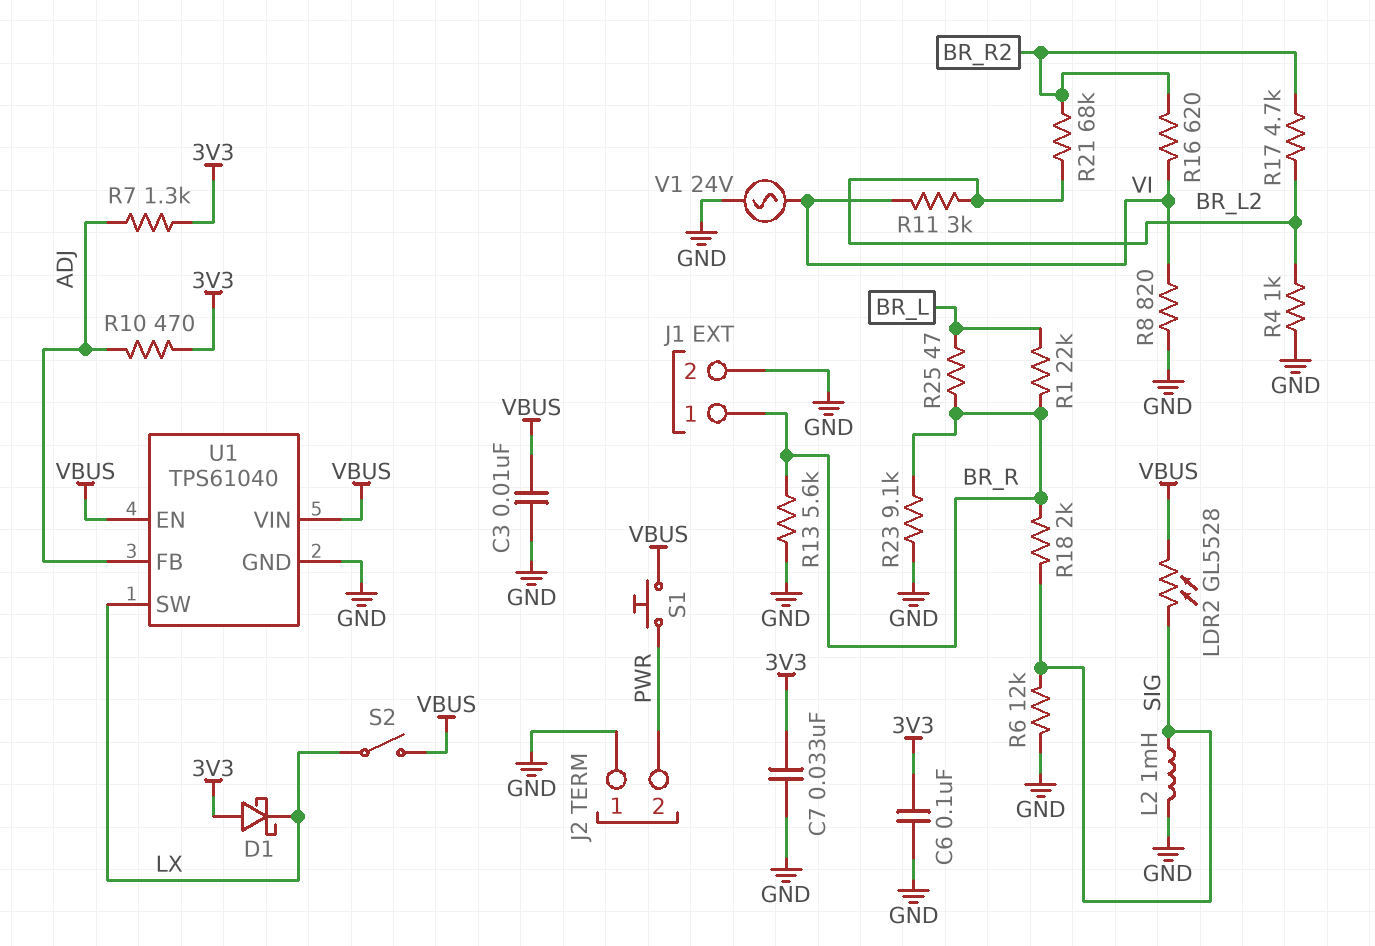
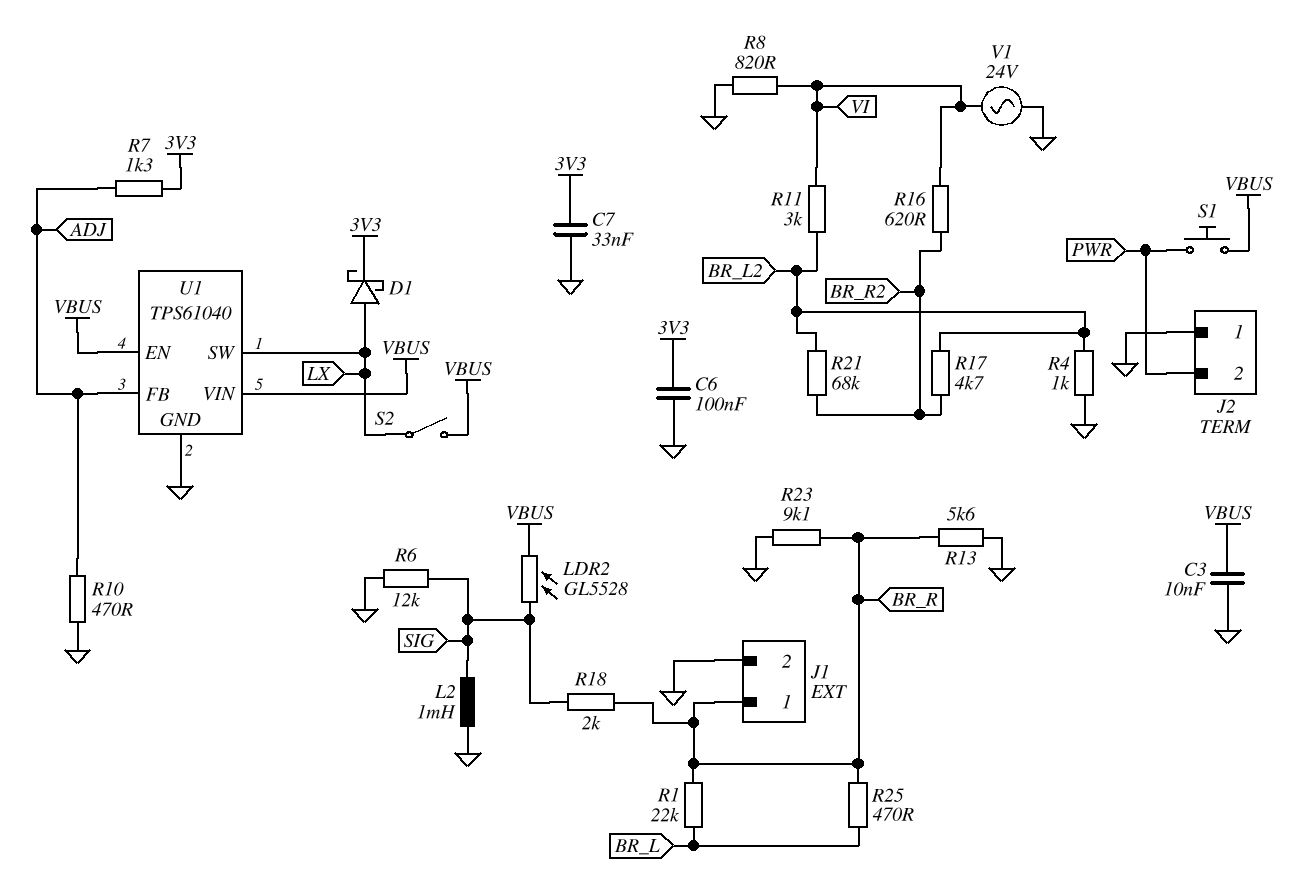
D1: schottky (A 3V3, K LX) -> schottky (A LX, K 3V3)
R10: 470 (3V3, ADJ) -> 470 (ADJ, GND)
R25: 47 (BR_L, BR_R) -> 470 (BR_L, BR_R)

